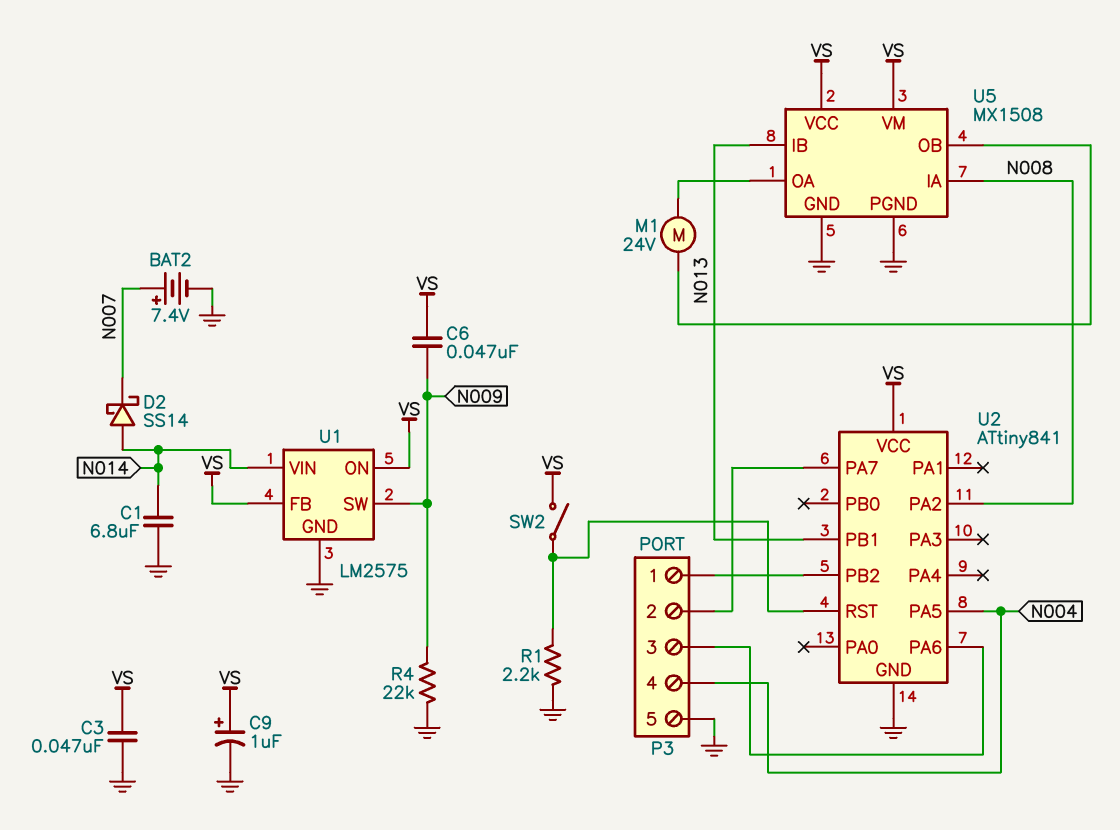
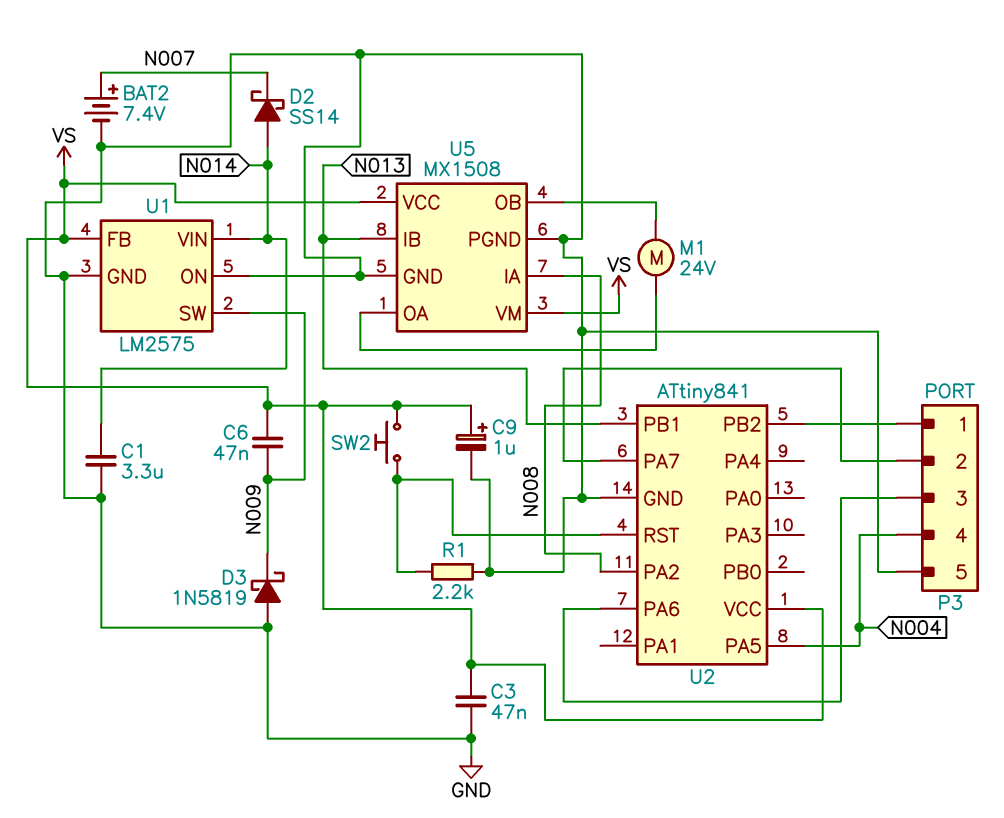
C1: 6.8uF (GND, N014) -> 3.3uF (GND, N014)
D3: none -> schottky 1N5819 (A GND, K N009)
R4: 22k (GND, N009) -> none
SW2: switch (U2/RST, VS) -> button (U2/RST, VS)
U1 pin ON: VS -> GND

